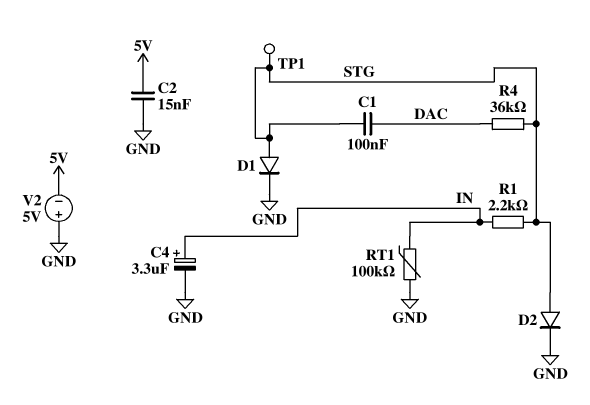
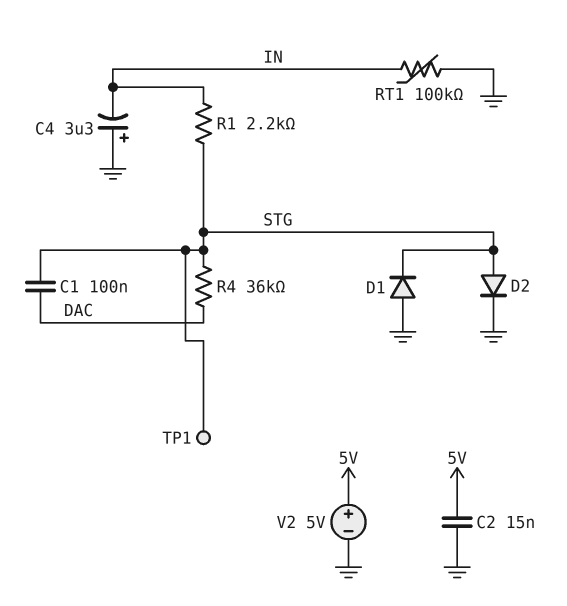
C4: 3.3uF (plus IN, minus GND) -> 3.3uF (plus GND, minus IN)
D1: diode (A STG, K GND) -> diode (A GND, K STG)
V2: 5V (plus GND, minus 5V) -> 5V (plus 5V, minus GND)

